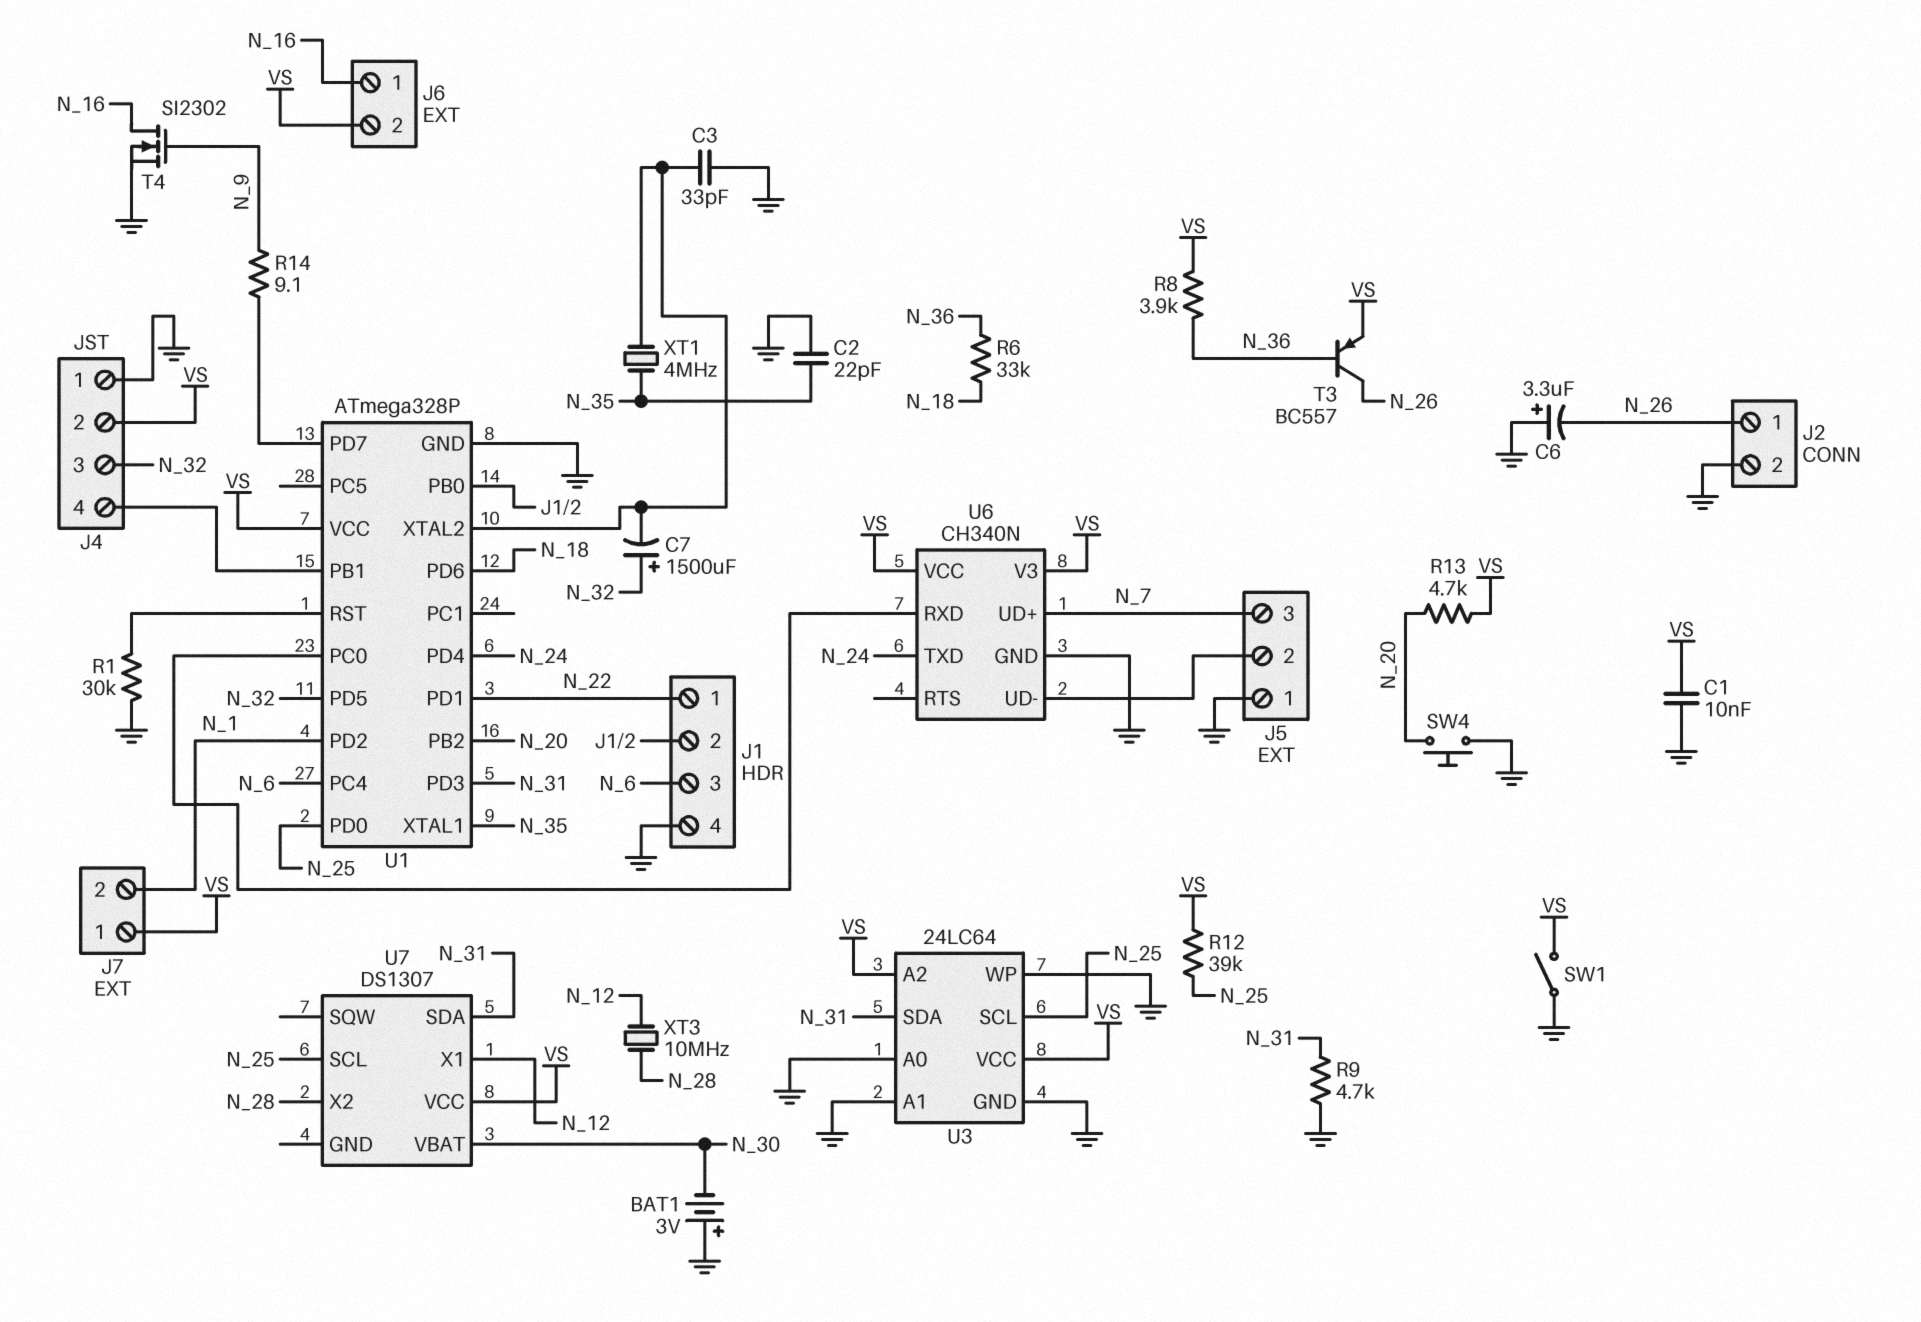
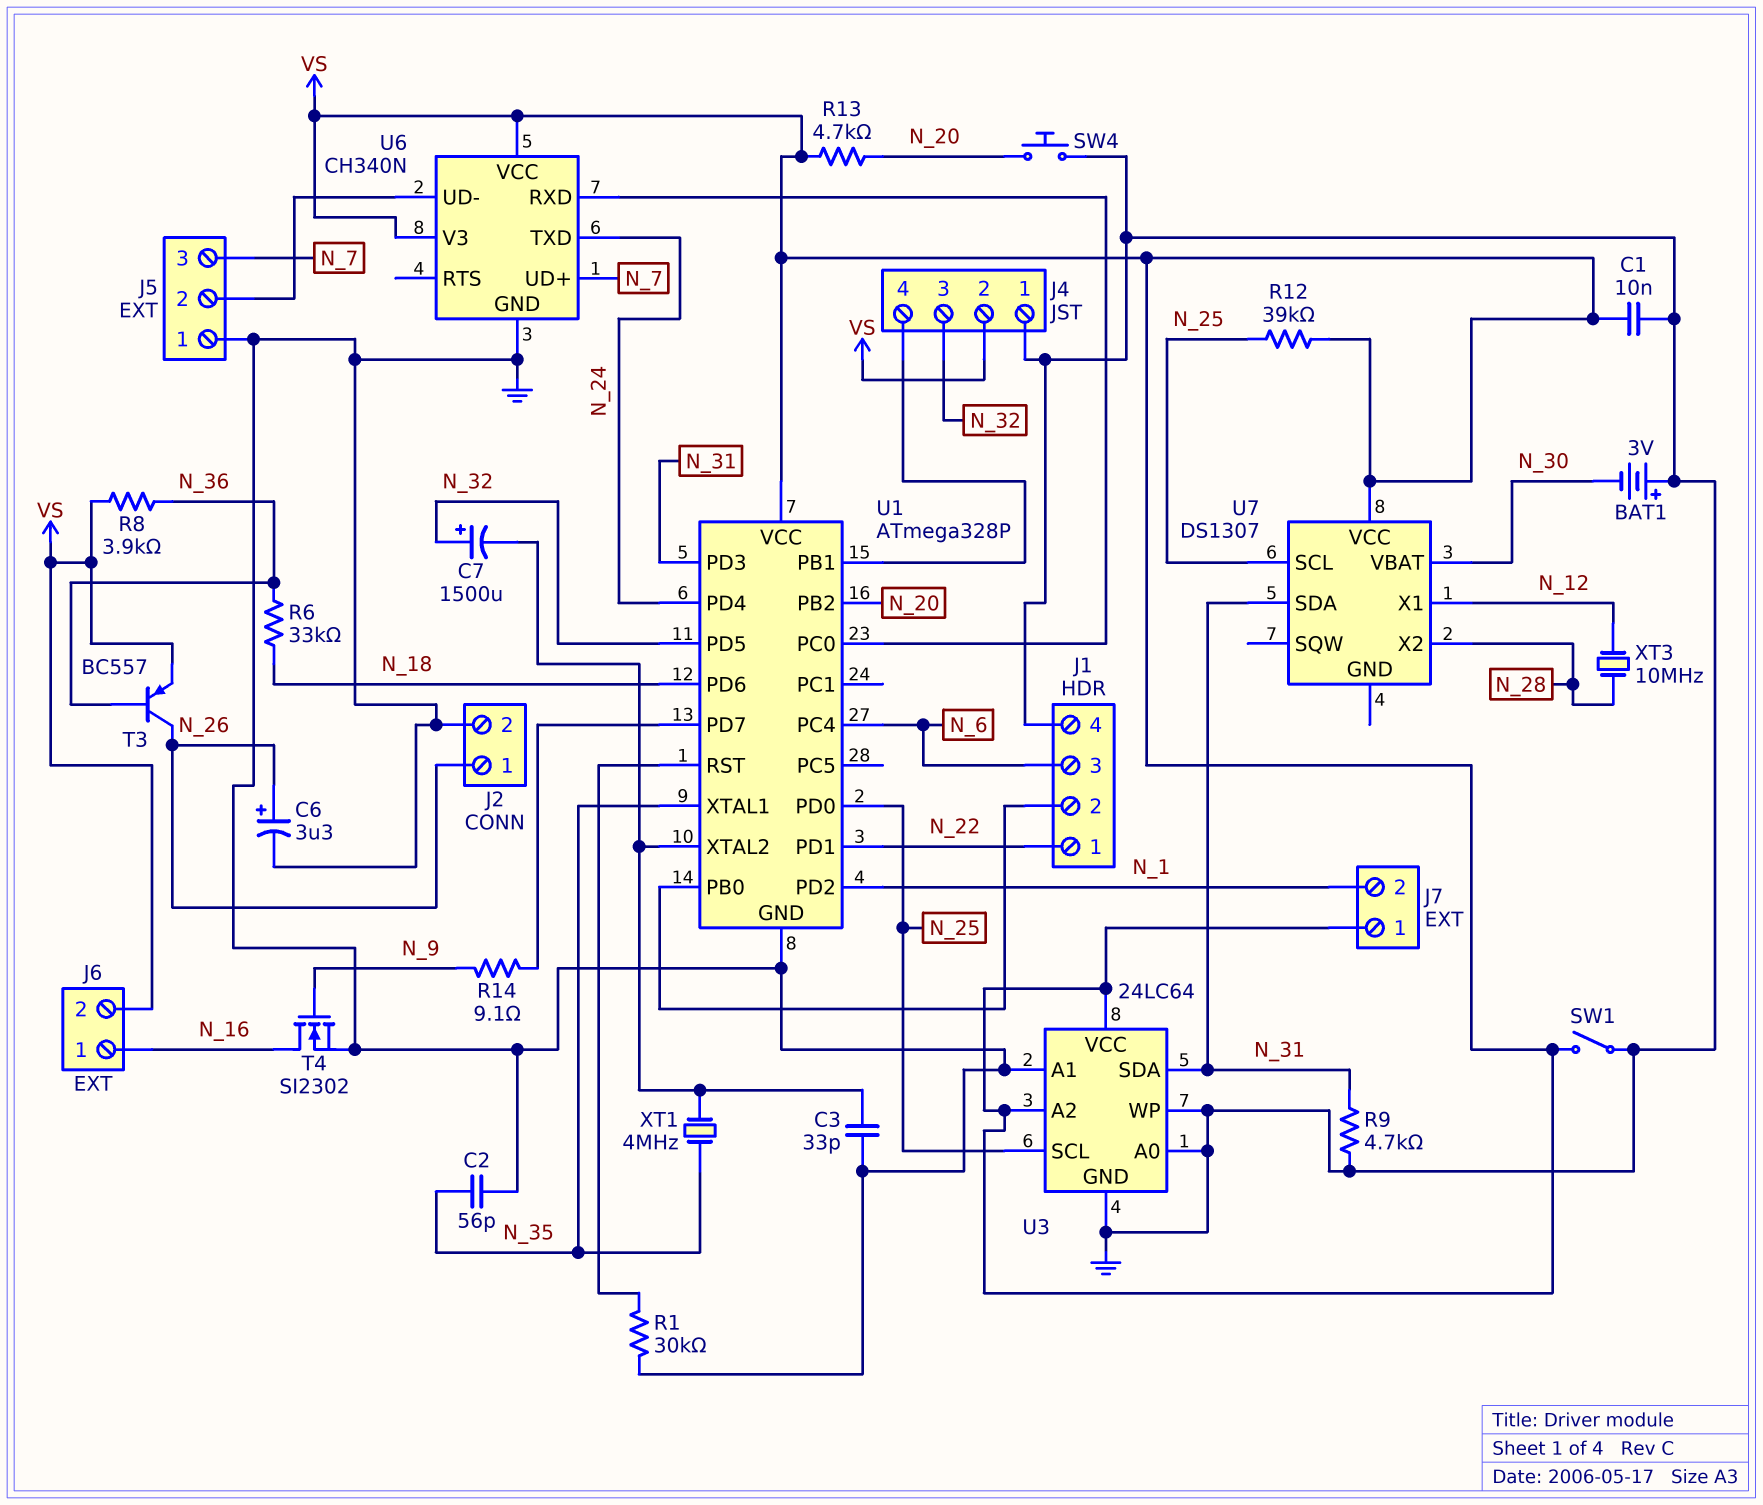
C2: 22pF (GND, N_35) -> 56pF (GND, N_35)
C6: 3.3uF (plus GND, minus N_26) -> 3.3uF (plus N_26, minus GND)

